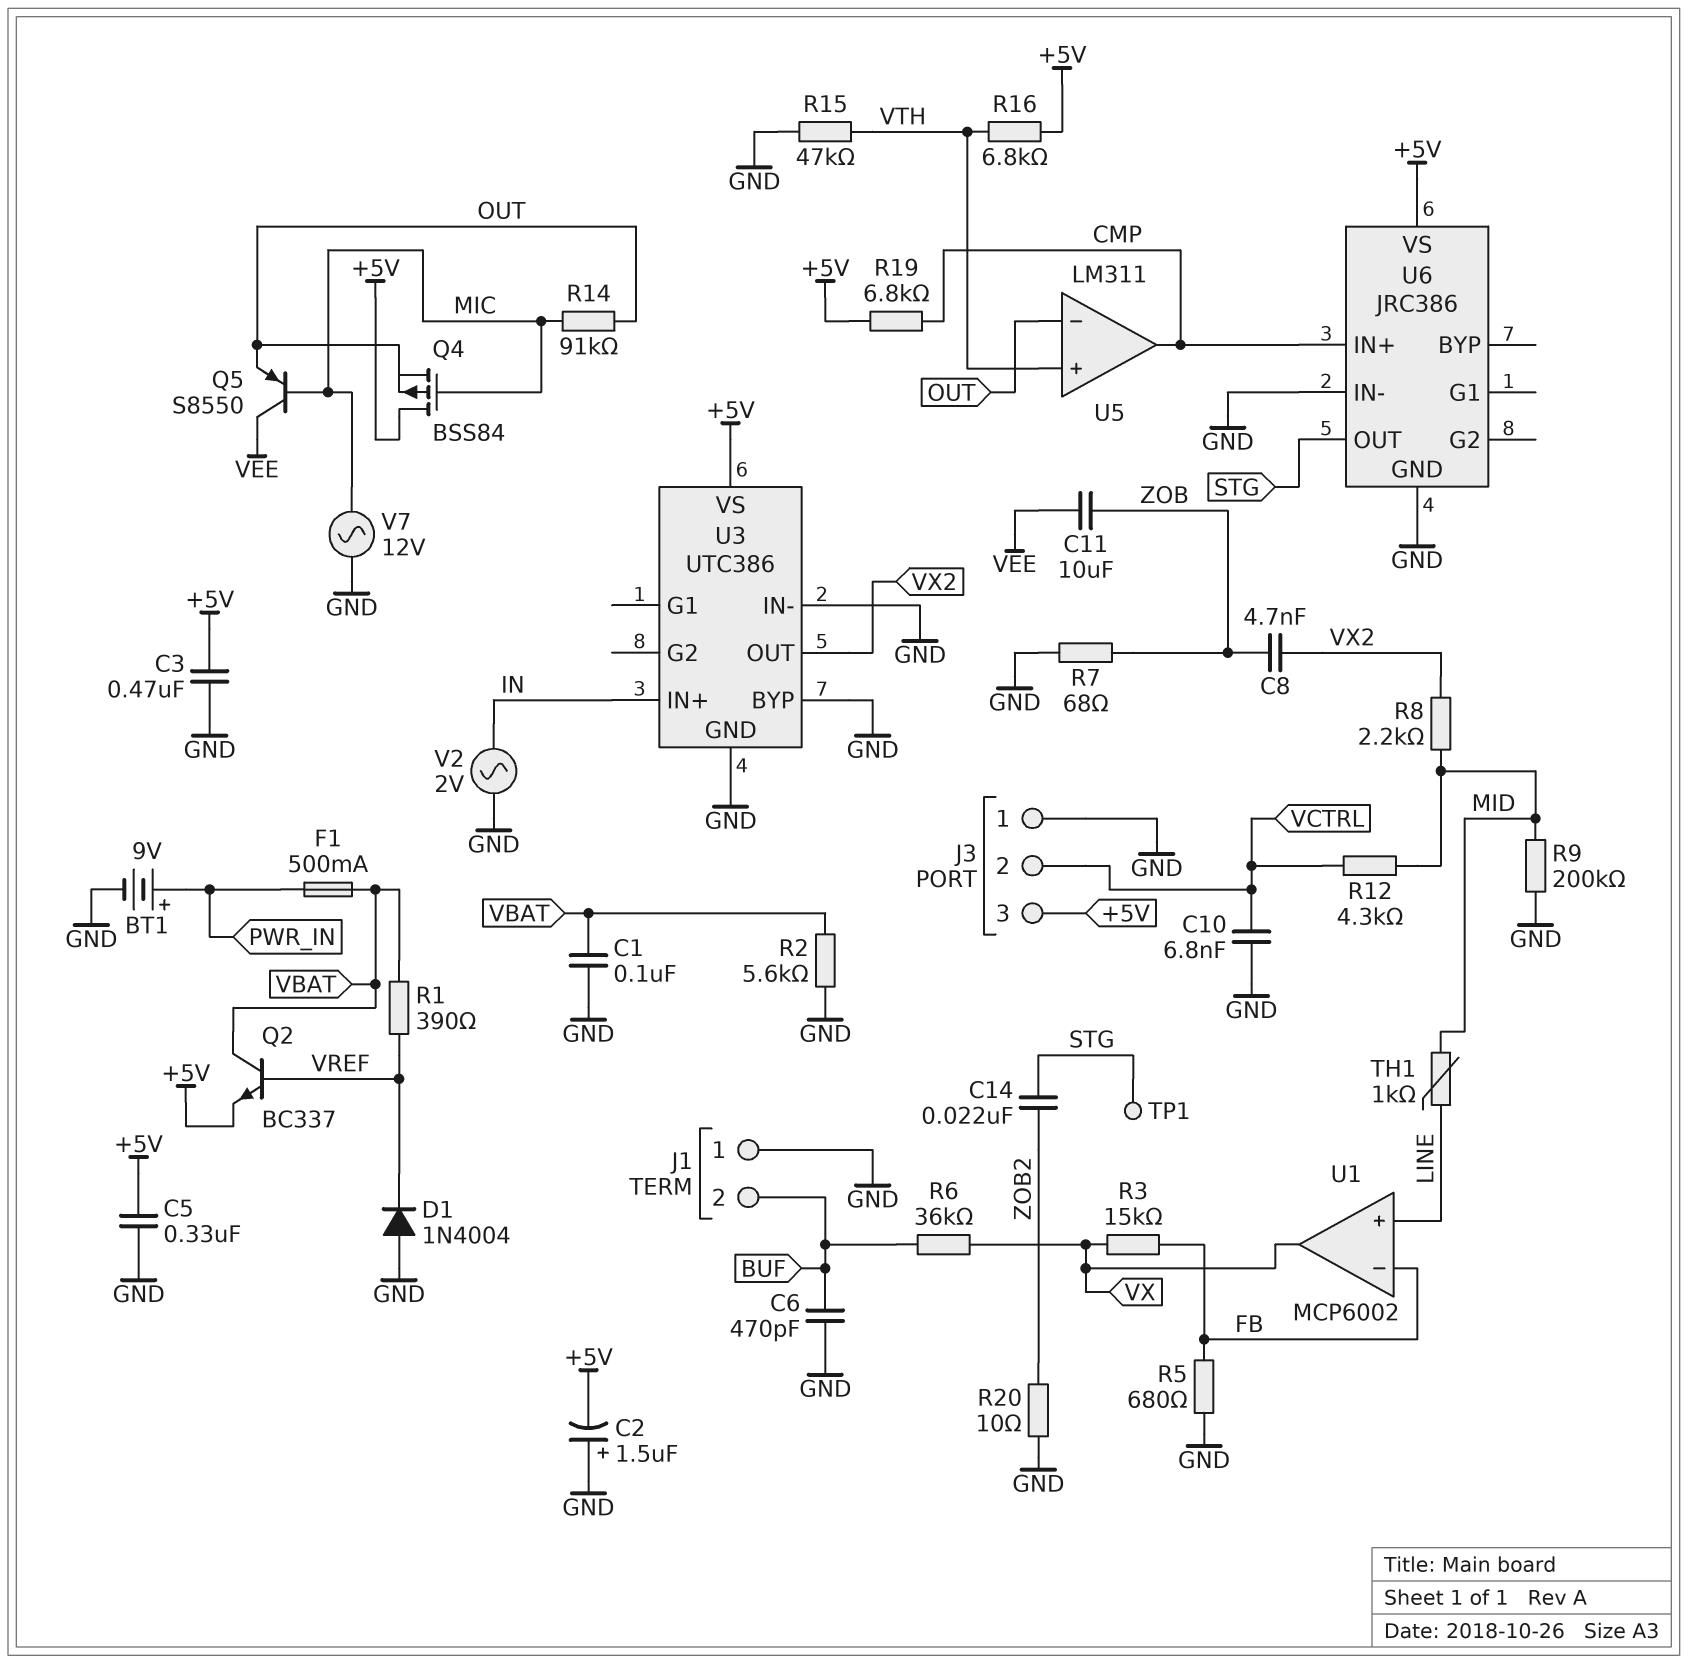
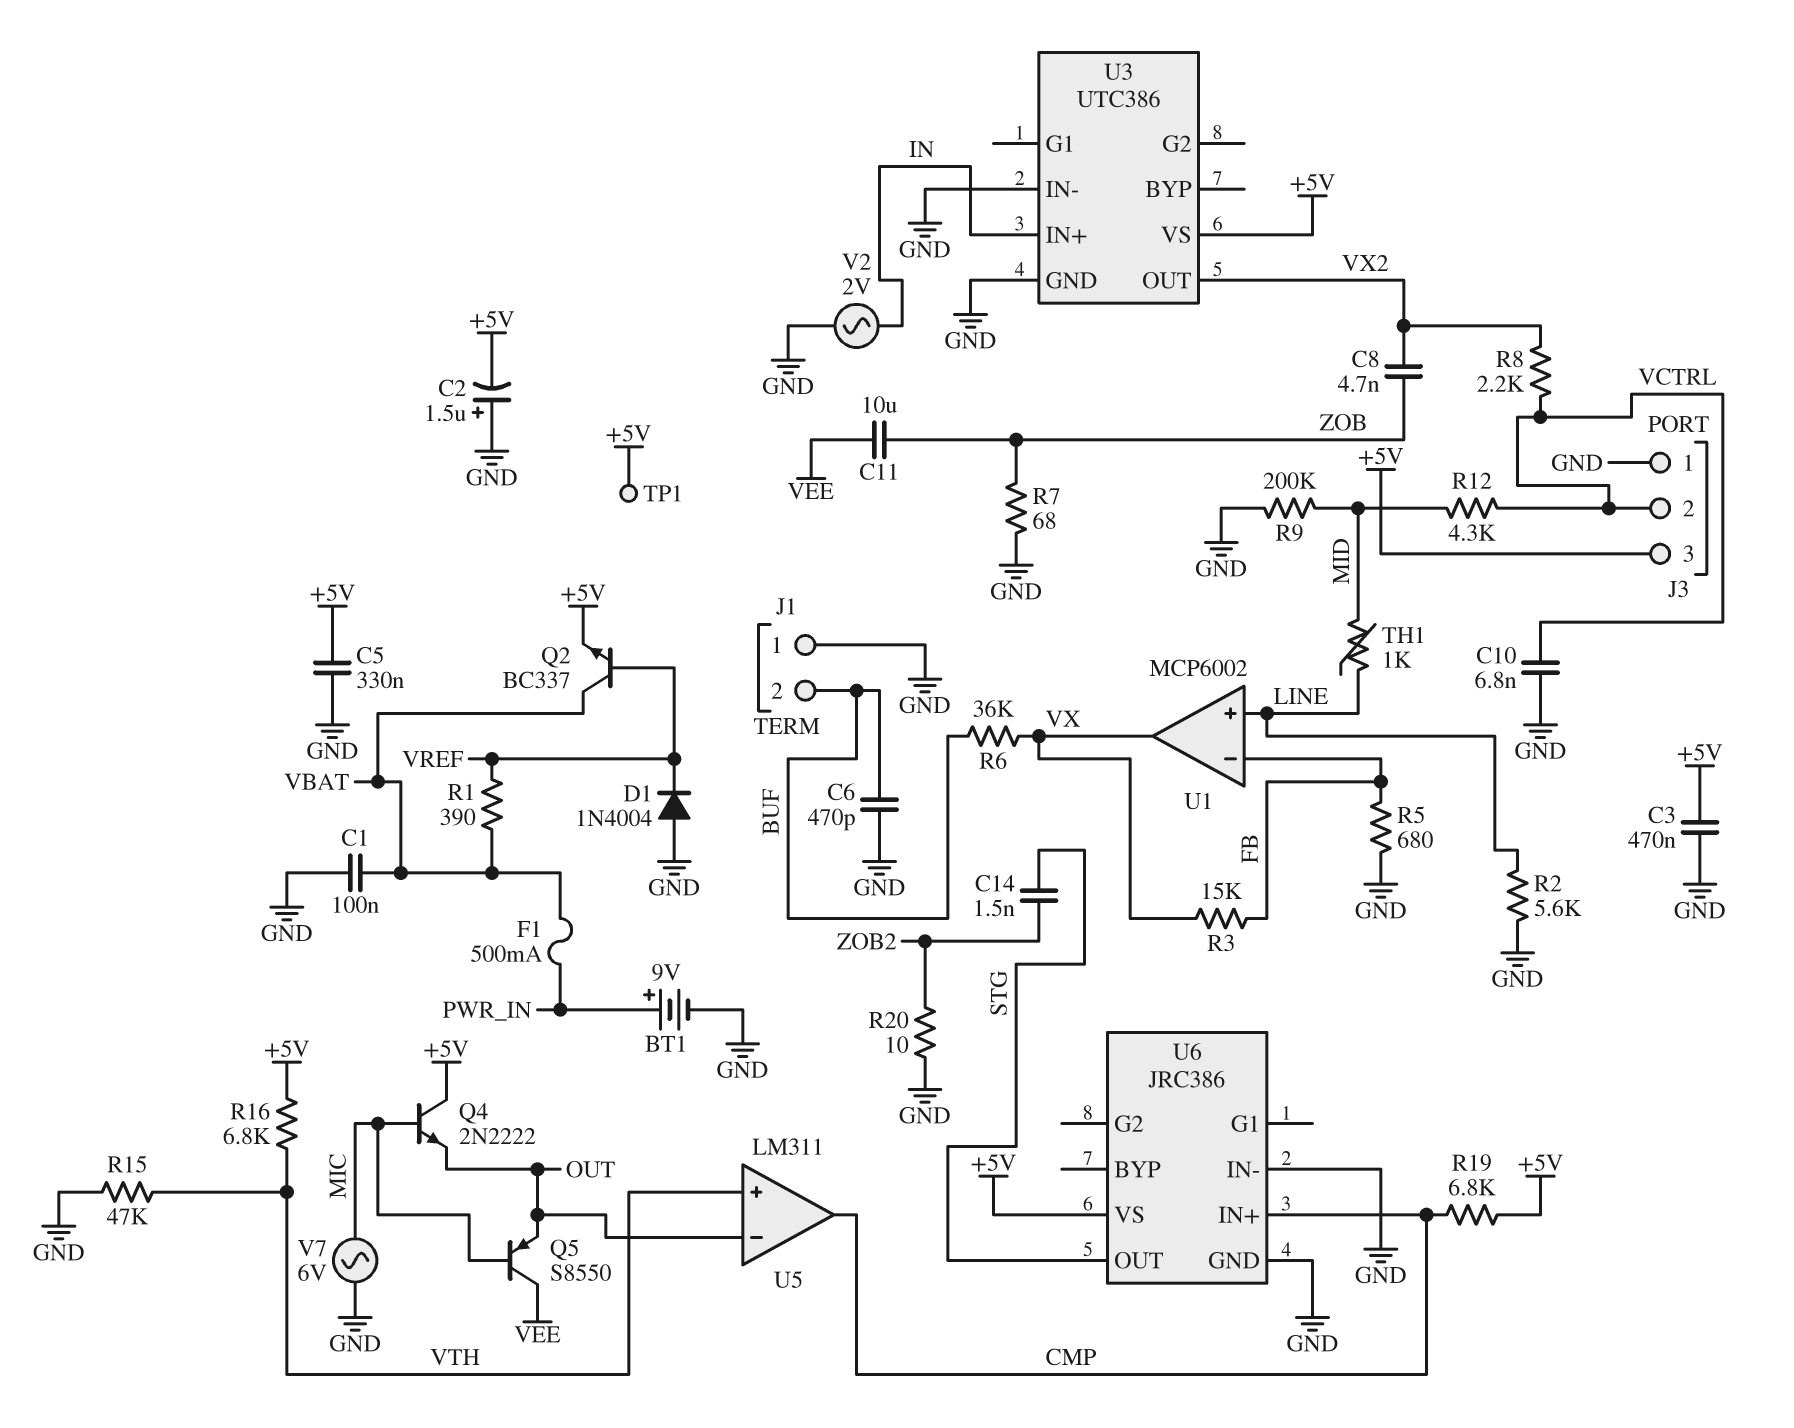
C14: 22nF (STG, ZOB2) -> 1.5nF (STG, ZOB2)
Q4: PMOS BSS84 (G MIC, D +5V, S OUT) -> NPN 2N2222 (B MIC, C +5V, E OUT)
R2: 5.6k (GND, VBAT) -> 5.6k (GND, LINE)
R8: 2.2k (MID, VX2) -> 2.2k (VCTRL, VX2)
R14: 91k (MIC, OUT) -> none
TP1: test point (STG) -> test point (+5V)
U3 pin BYP: GND -> none
V7: AC 12V (GND, MIC) -> AC 6V (GND, MIC)

